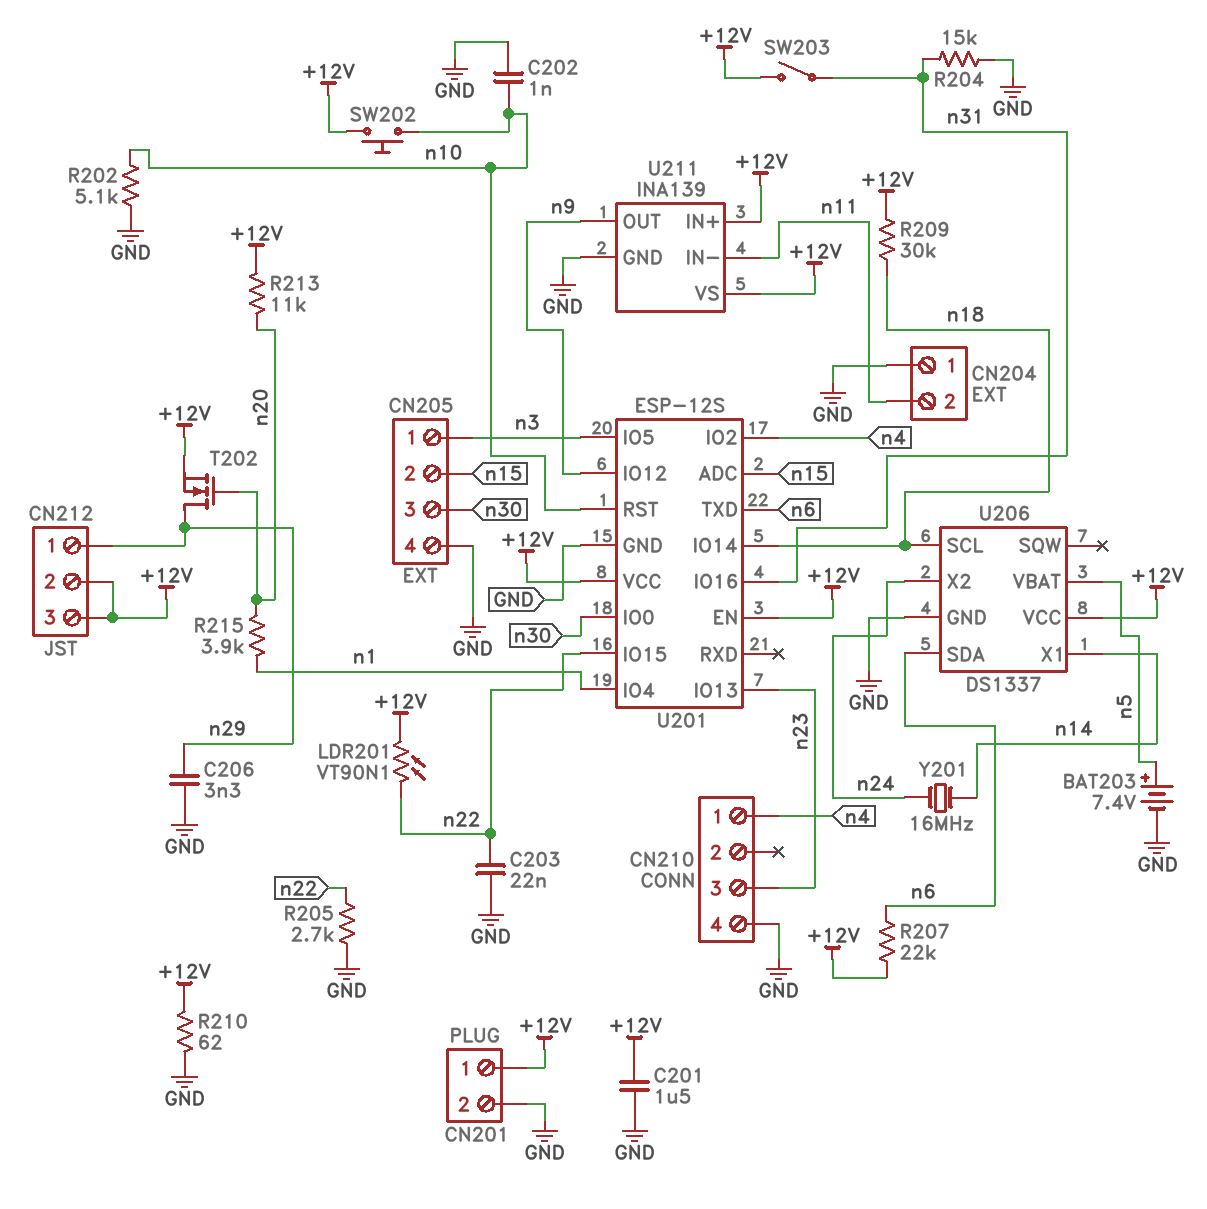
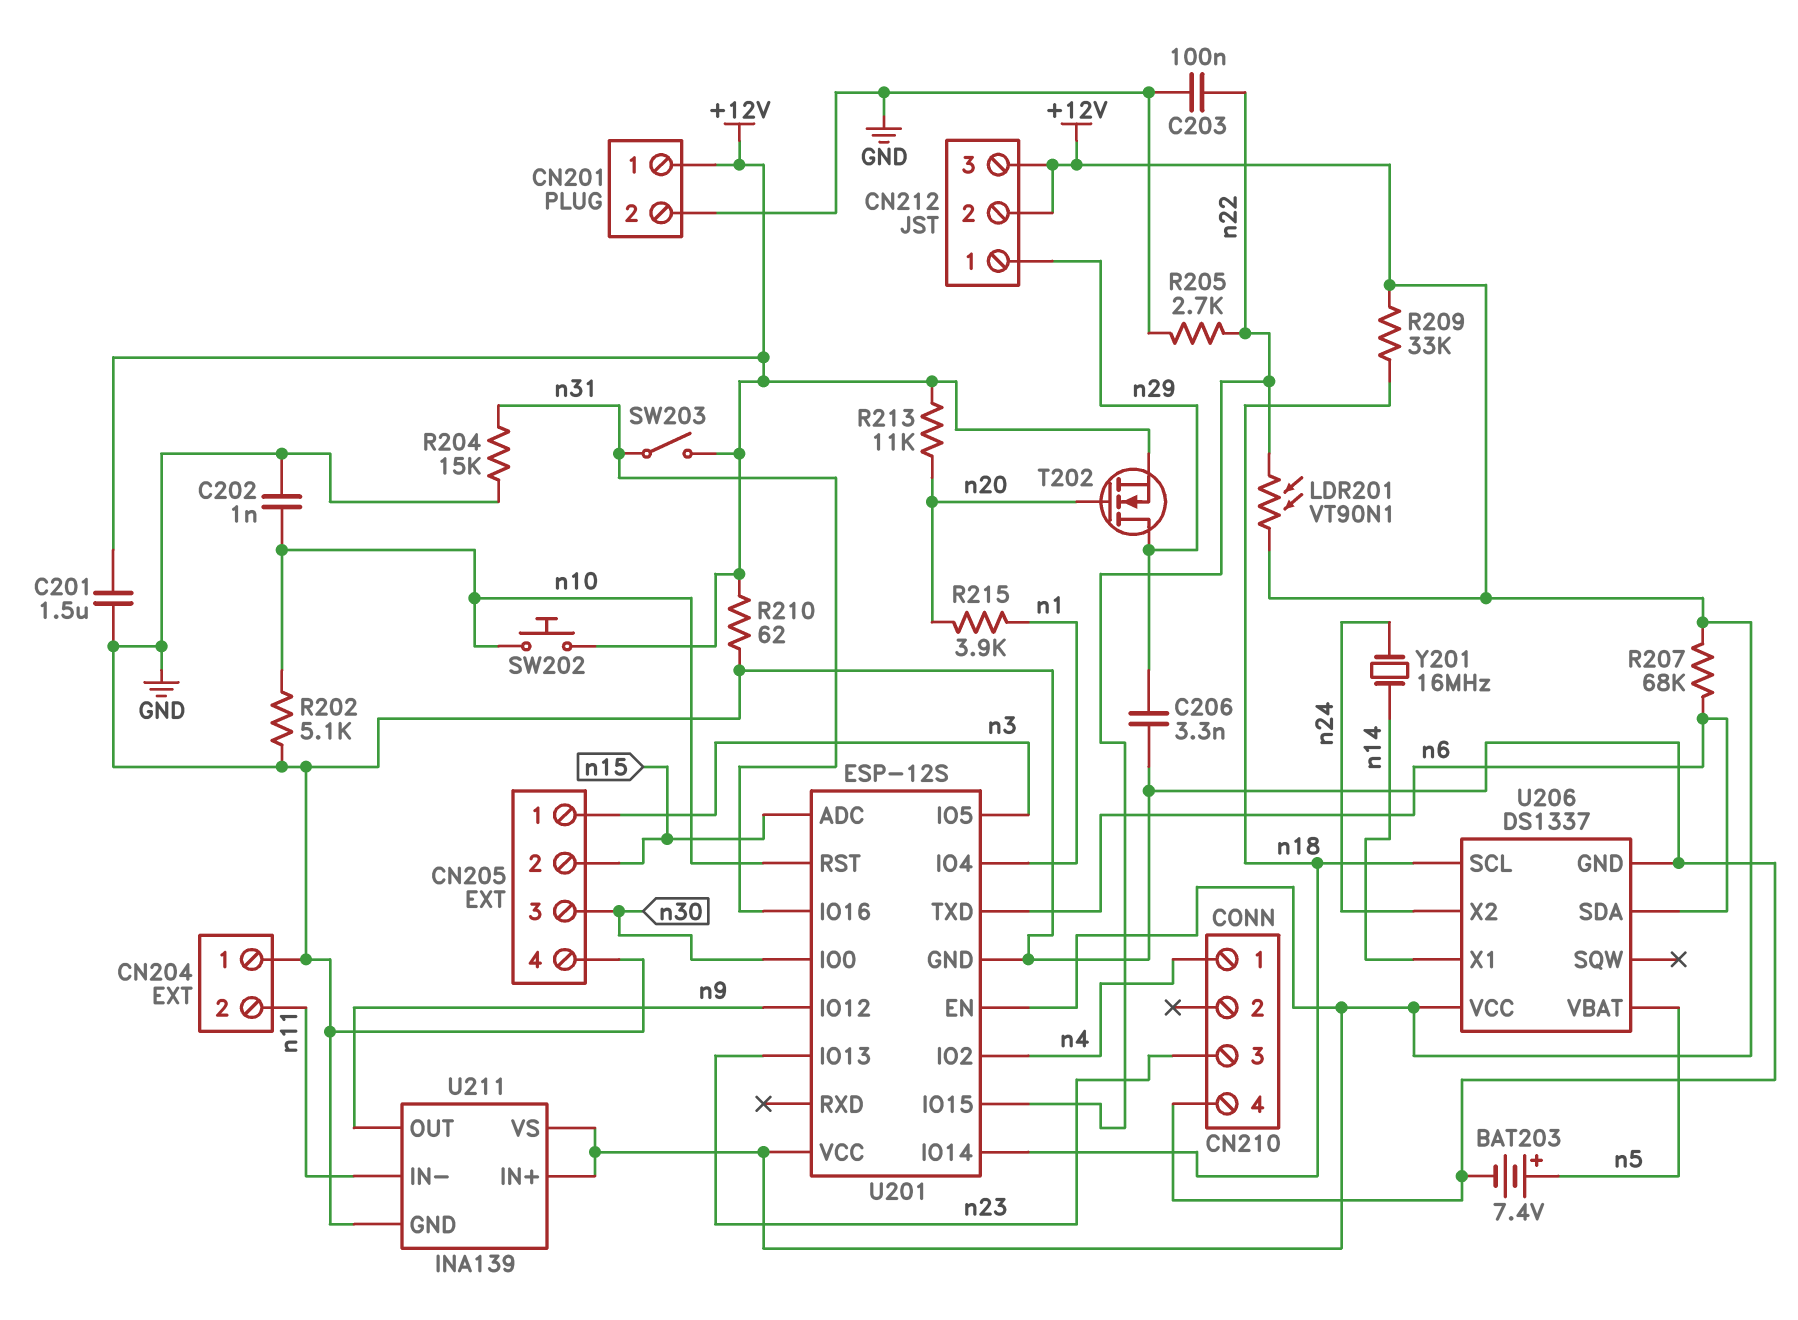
C203: 22nF (GND, n22) -> 100nF (GND, n22)
R207: 22k (+12V, n6) -> 68k (+12V, n6)
R209: 30k (+12V, n18) -> 33k (+12V, n18)

